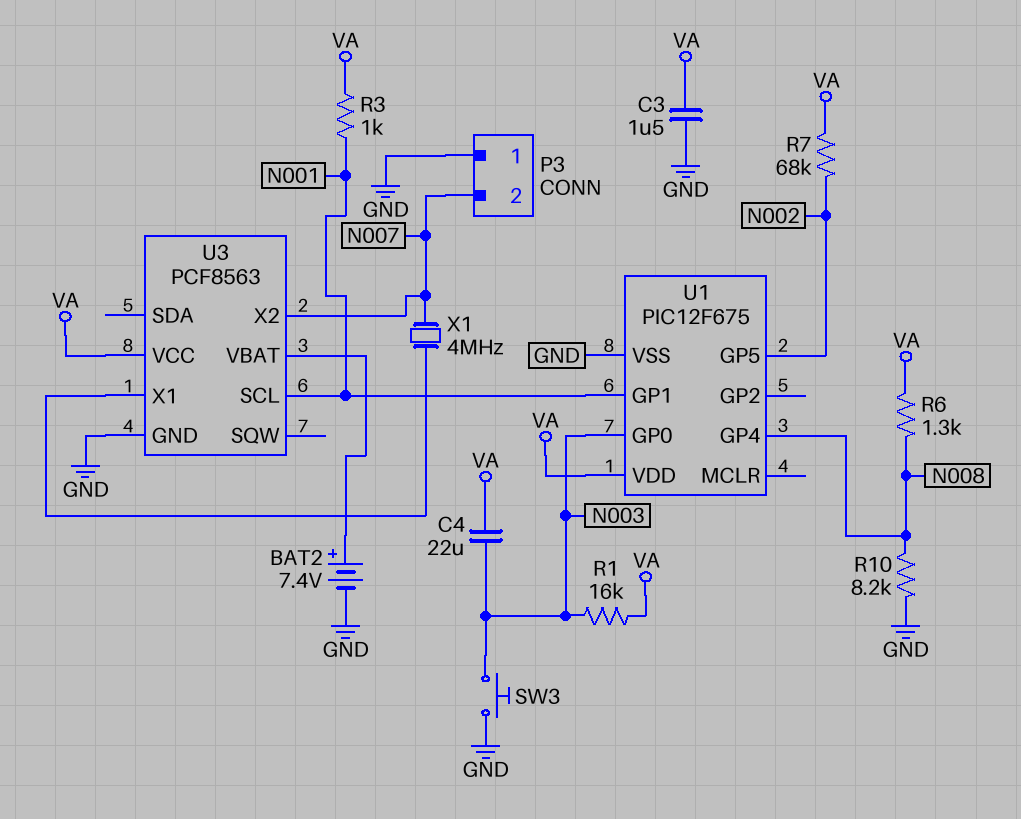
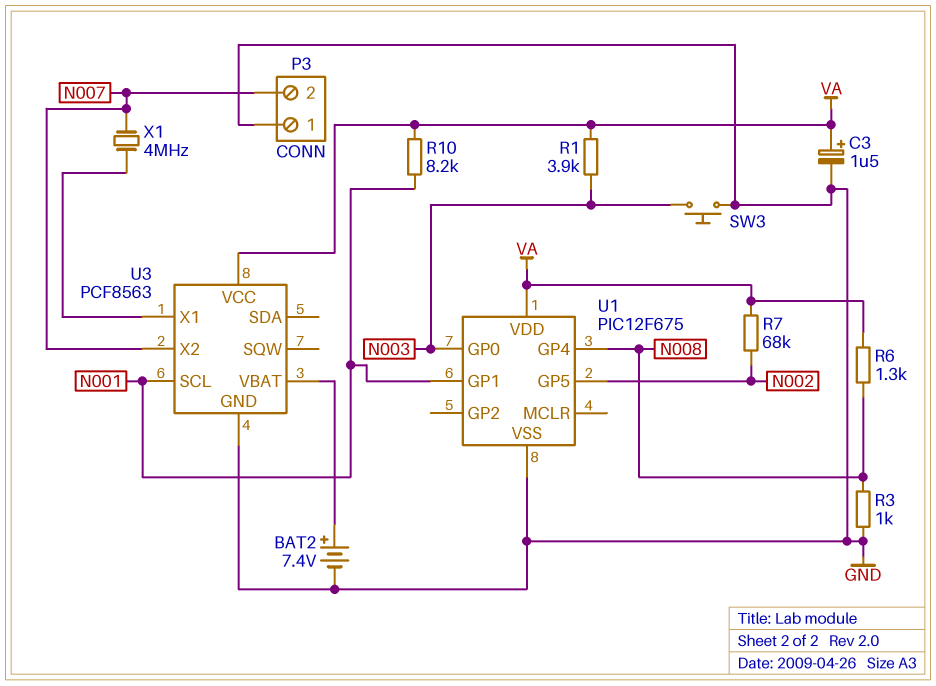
C3: 1.5uF (GND, VA) -> 1.5uF (plus VA, minus GND)
C4: 22uF (N003, VA) -> none
R1: 16k (N003, VA) -> 3.9k (N003, VA)
R3: 1k (N001, VA) -> 1k (GND, N008)
R10: 8.2k (GND, N008) -> 8.2k (N001, VA)

